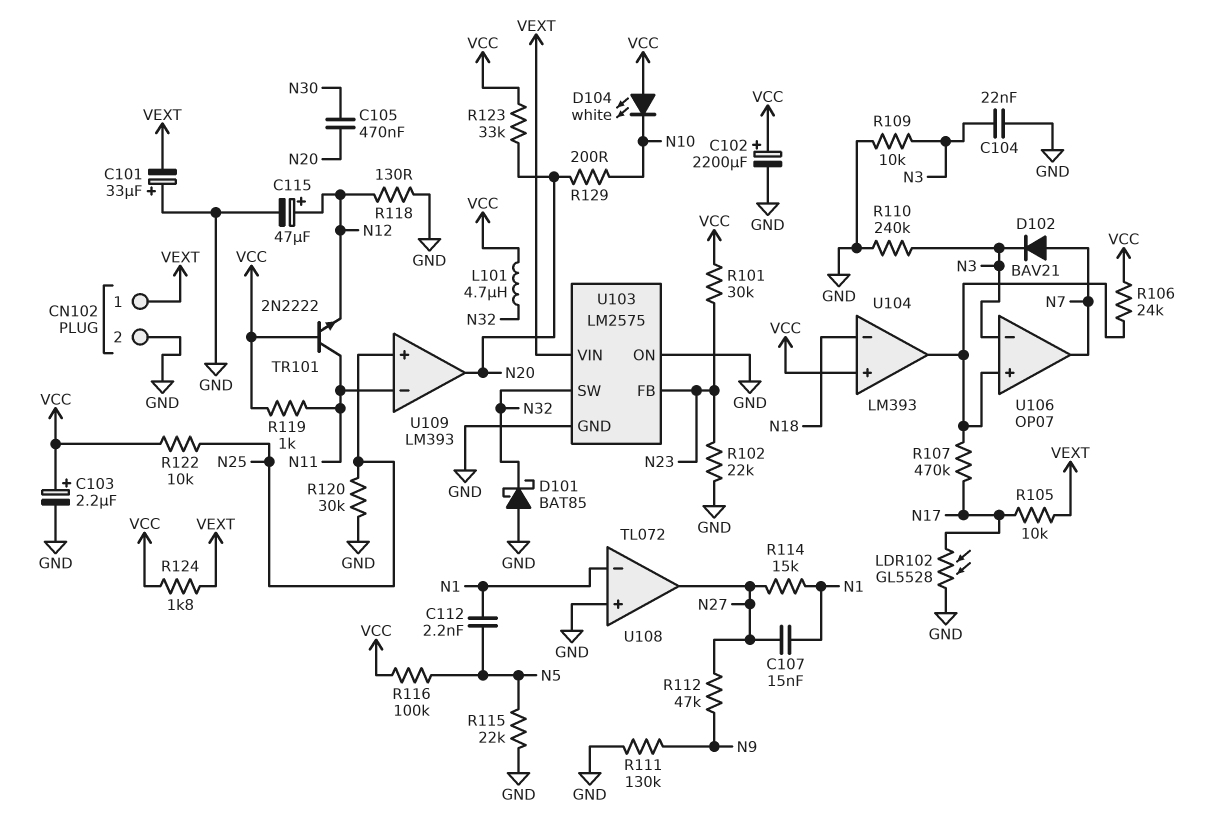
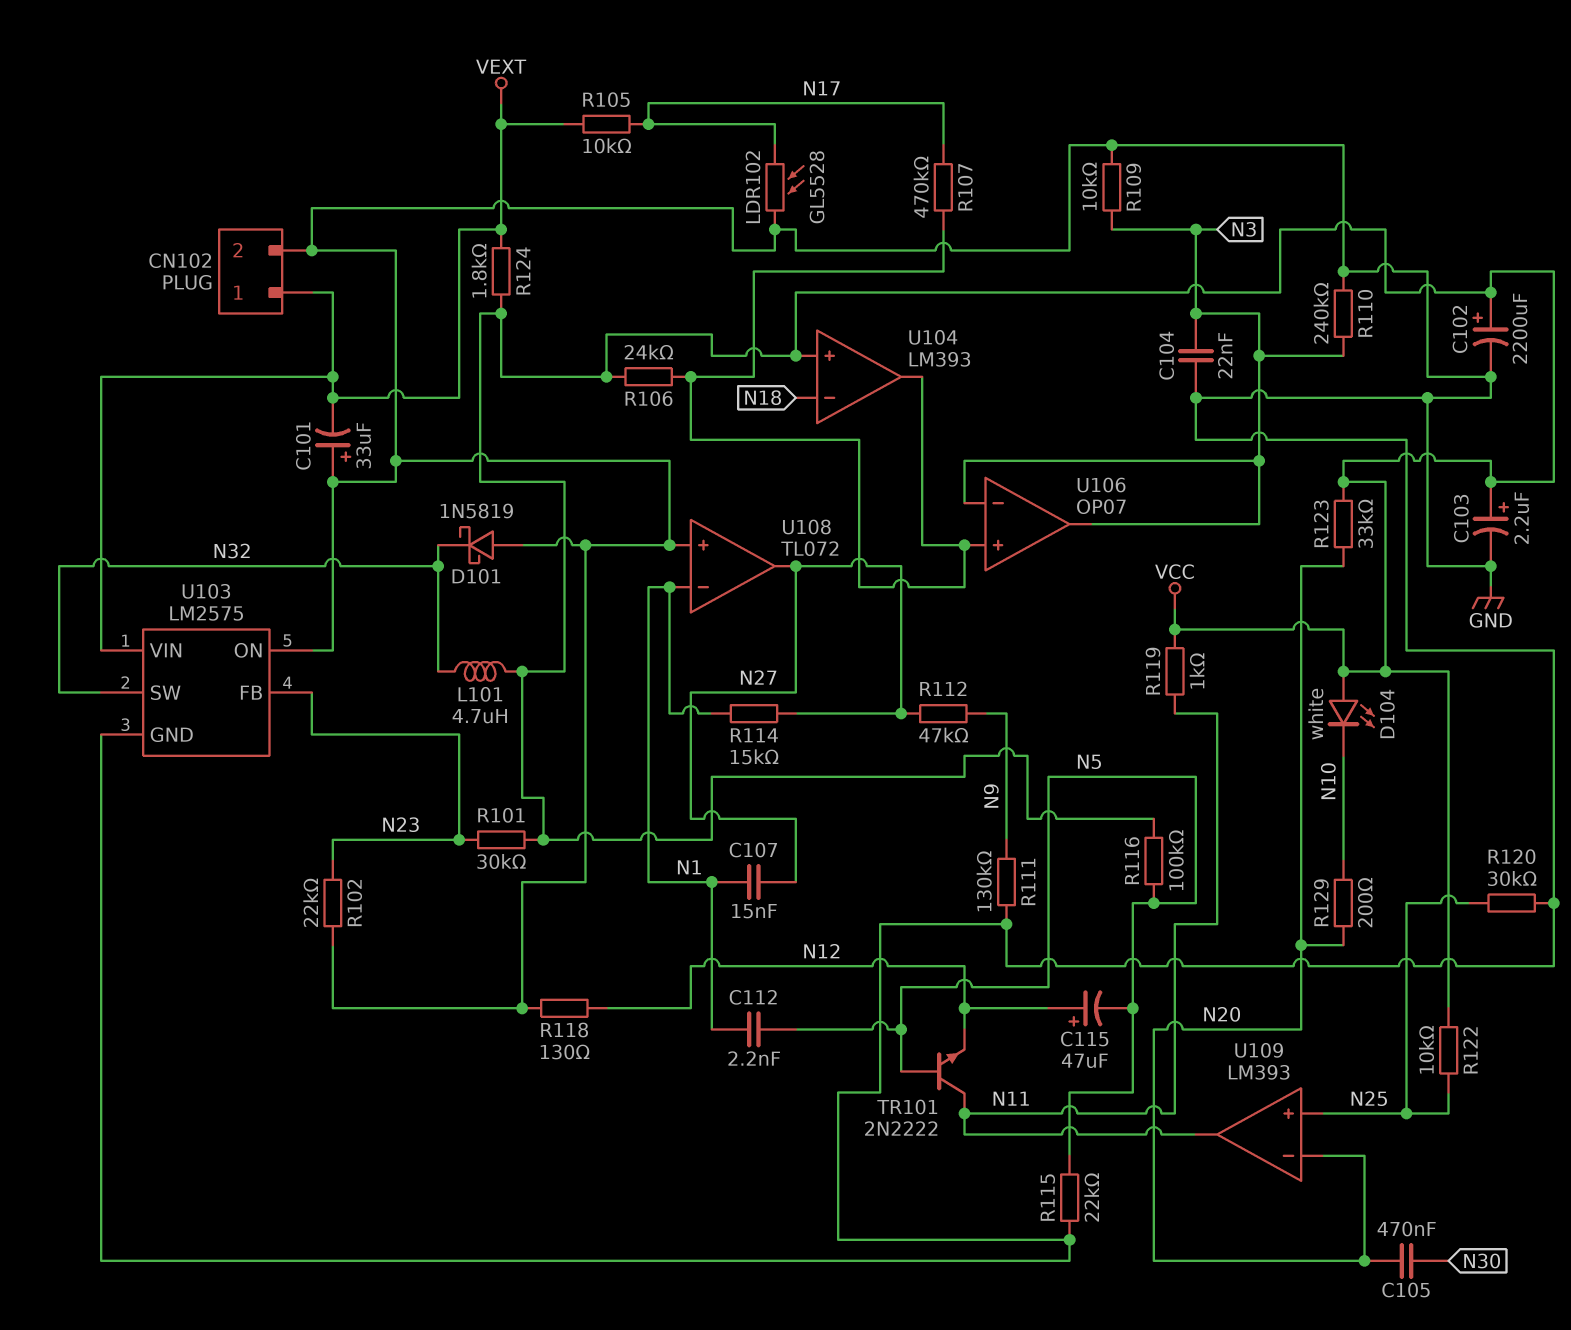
C115: 47uF (plus N12, minus GND) -> 47uF (plus N12, minus N5)
D101: schottky BAT85 (A GND, K N32) -> schottky 1N5819 (A GND, K N32)
D102: diode BAV21 (A N7, K N3) -> none
TR101: NPN 2N2222 (B VCC, C N11, E N12) -> NPN 2N2222 (B N5, C N11, E N12)
U106 pin out: N7 -> N3
U109 pin in-: N11 -> N20
U109 pin out: N20 -> N11

